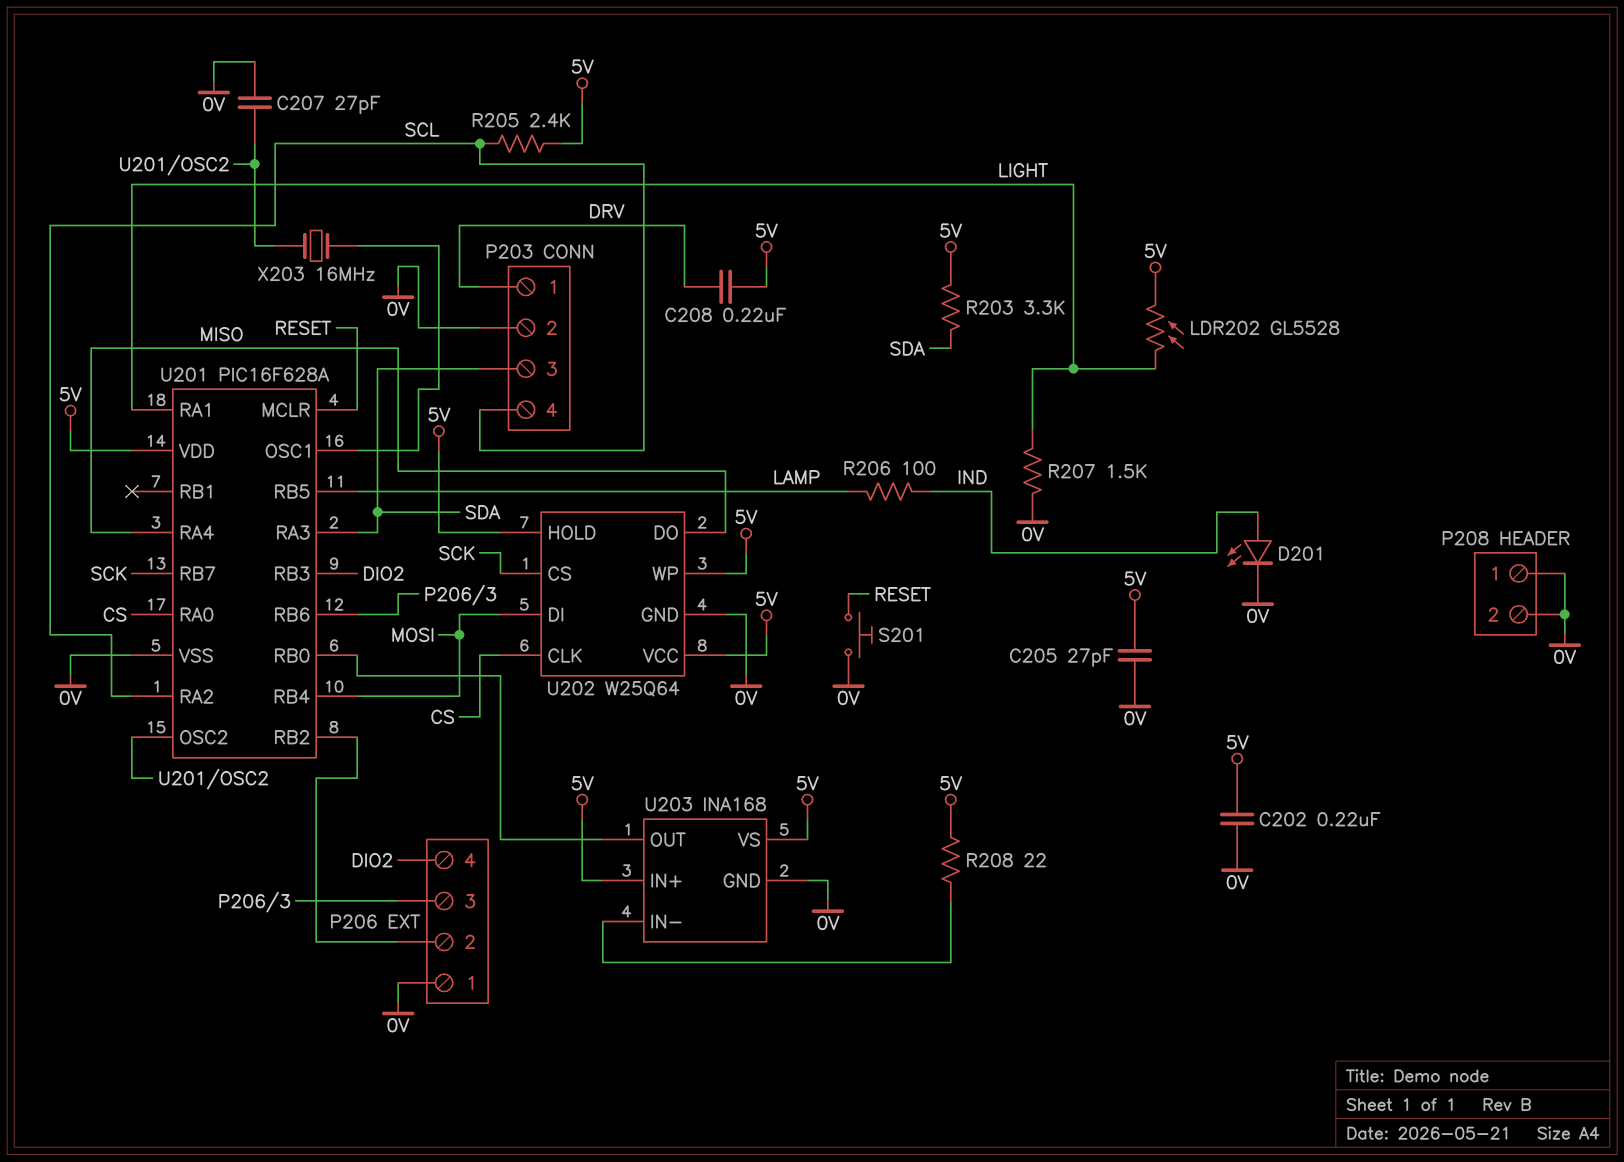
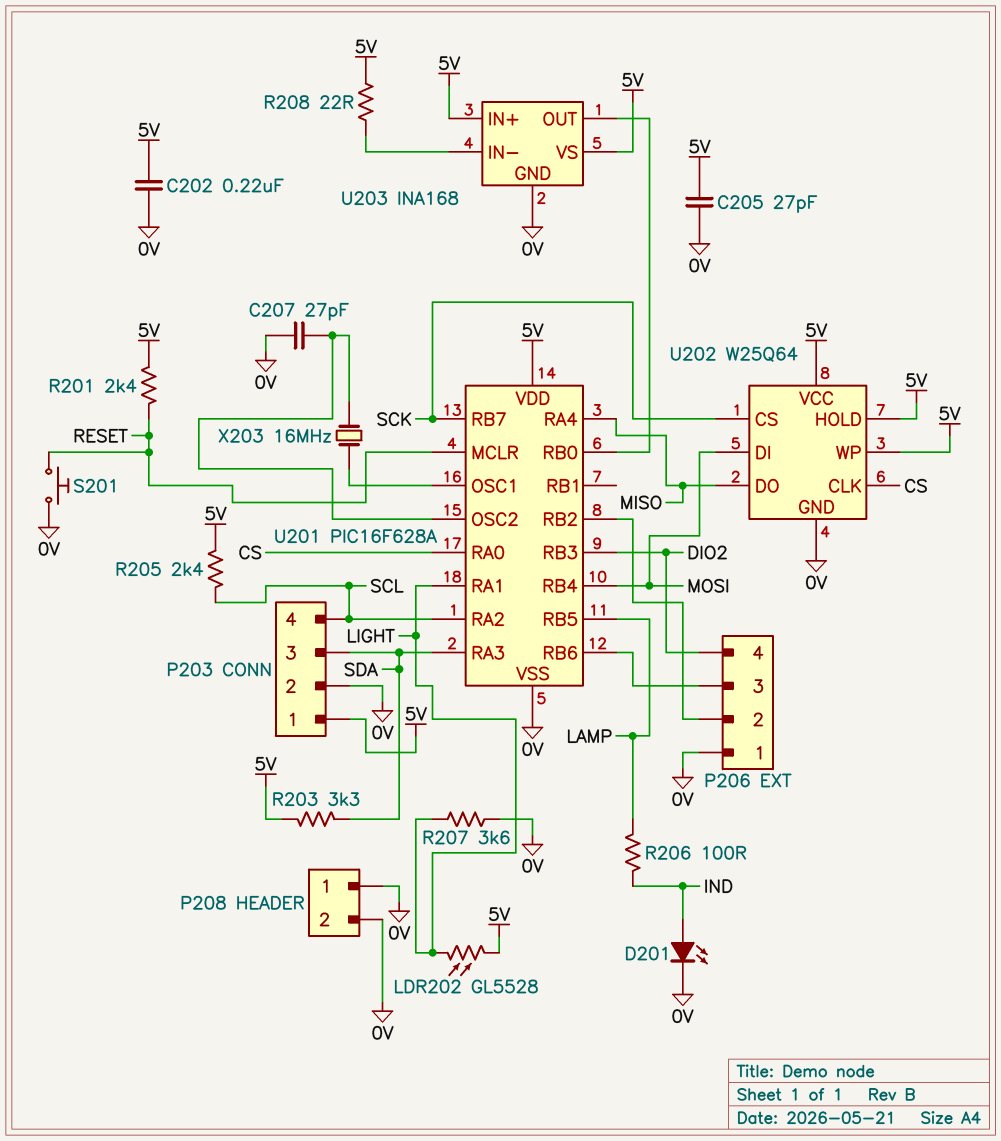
C208: 220nF (5V, DRV) -> none
P203 pin 1: DRV -> 5V
R201: none -> 2.4k (5V, RESET)
R207: 1.5k (0V, LIGHT) -> 3.6k (0V, LIGHT)

